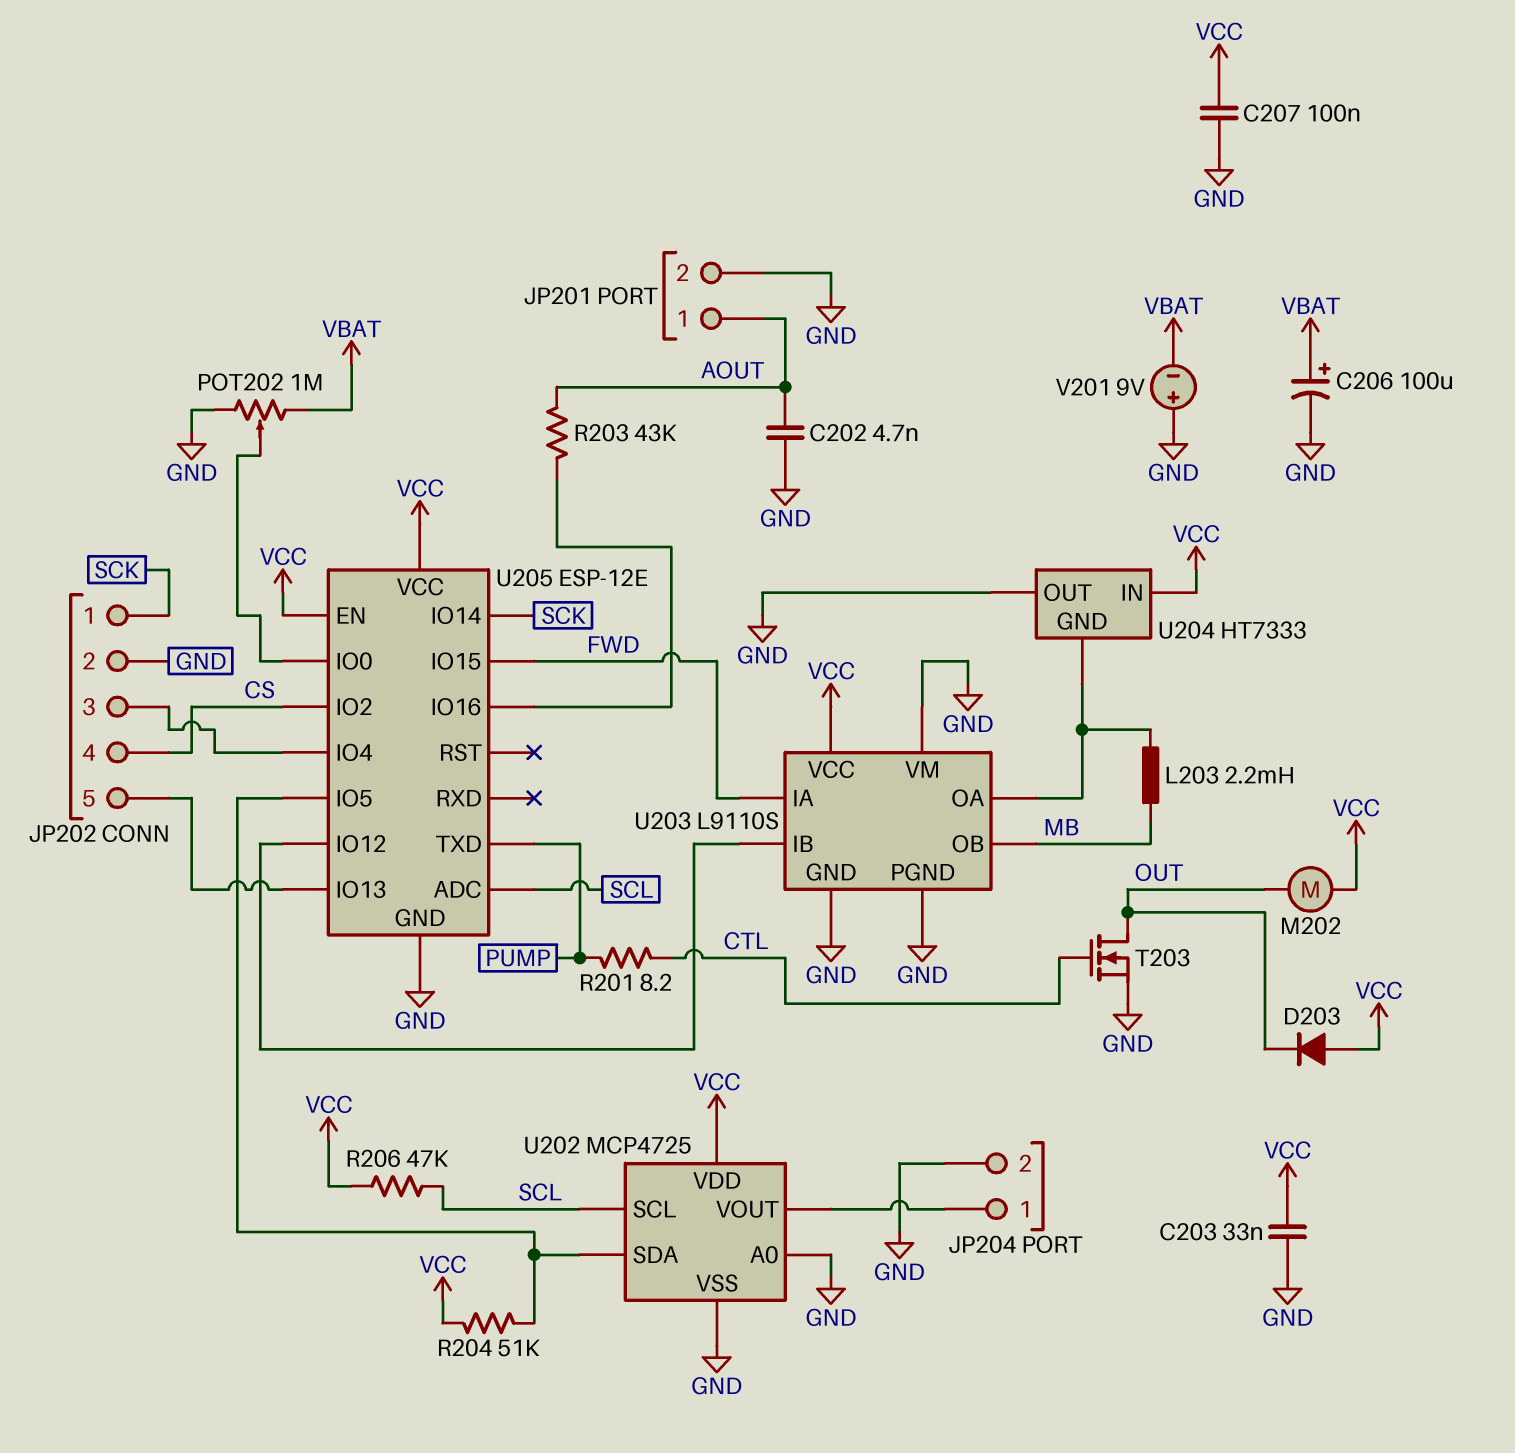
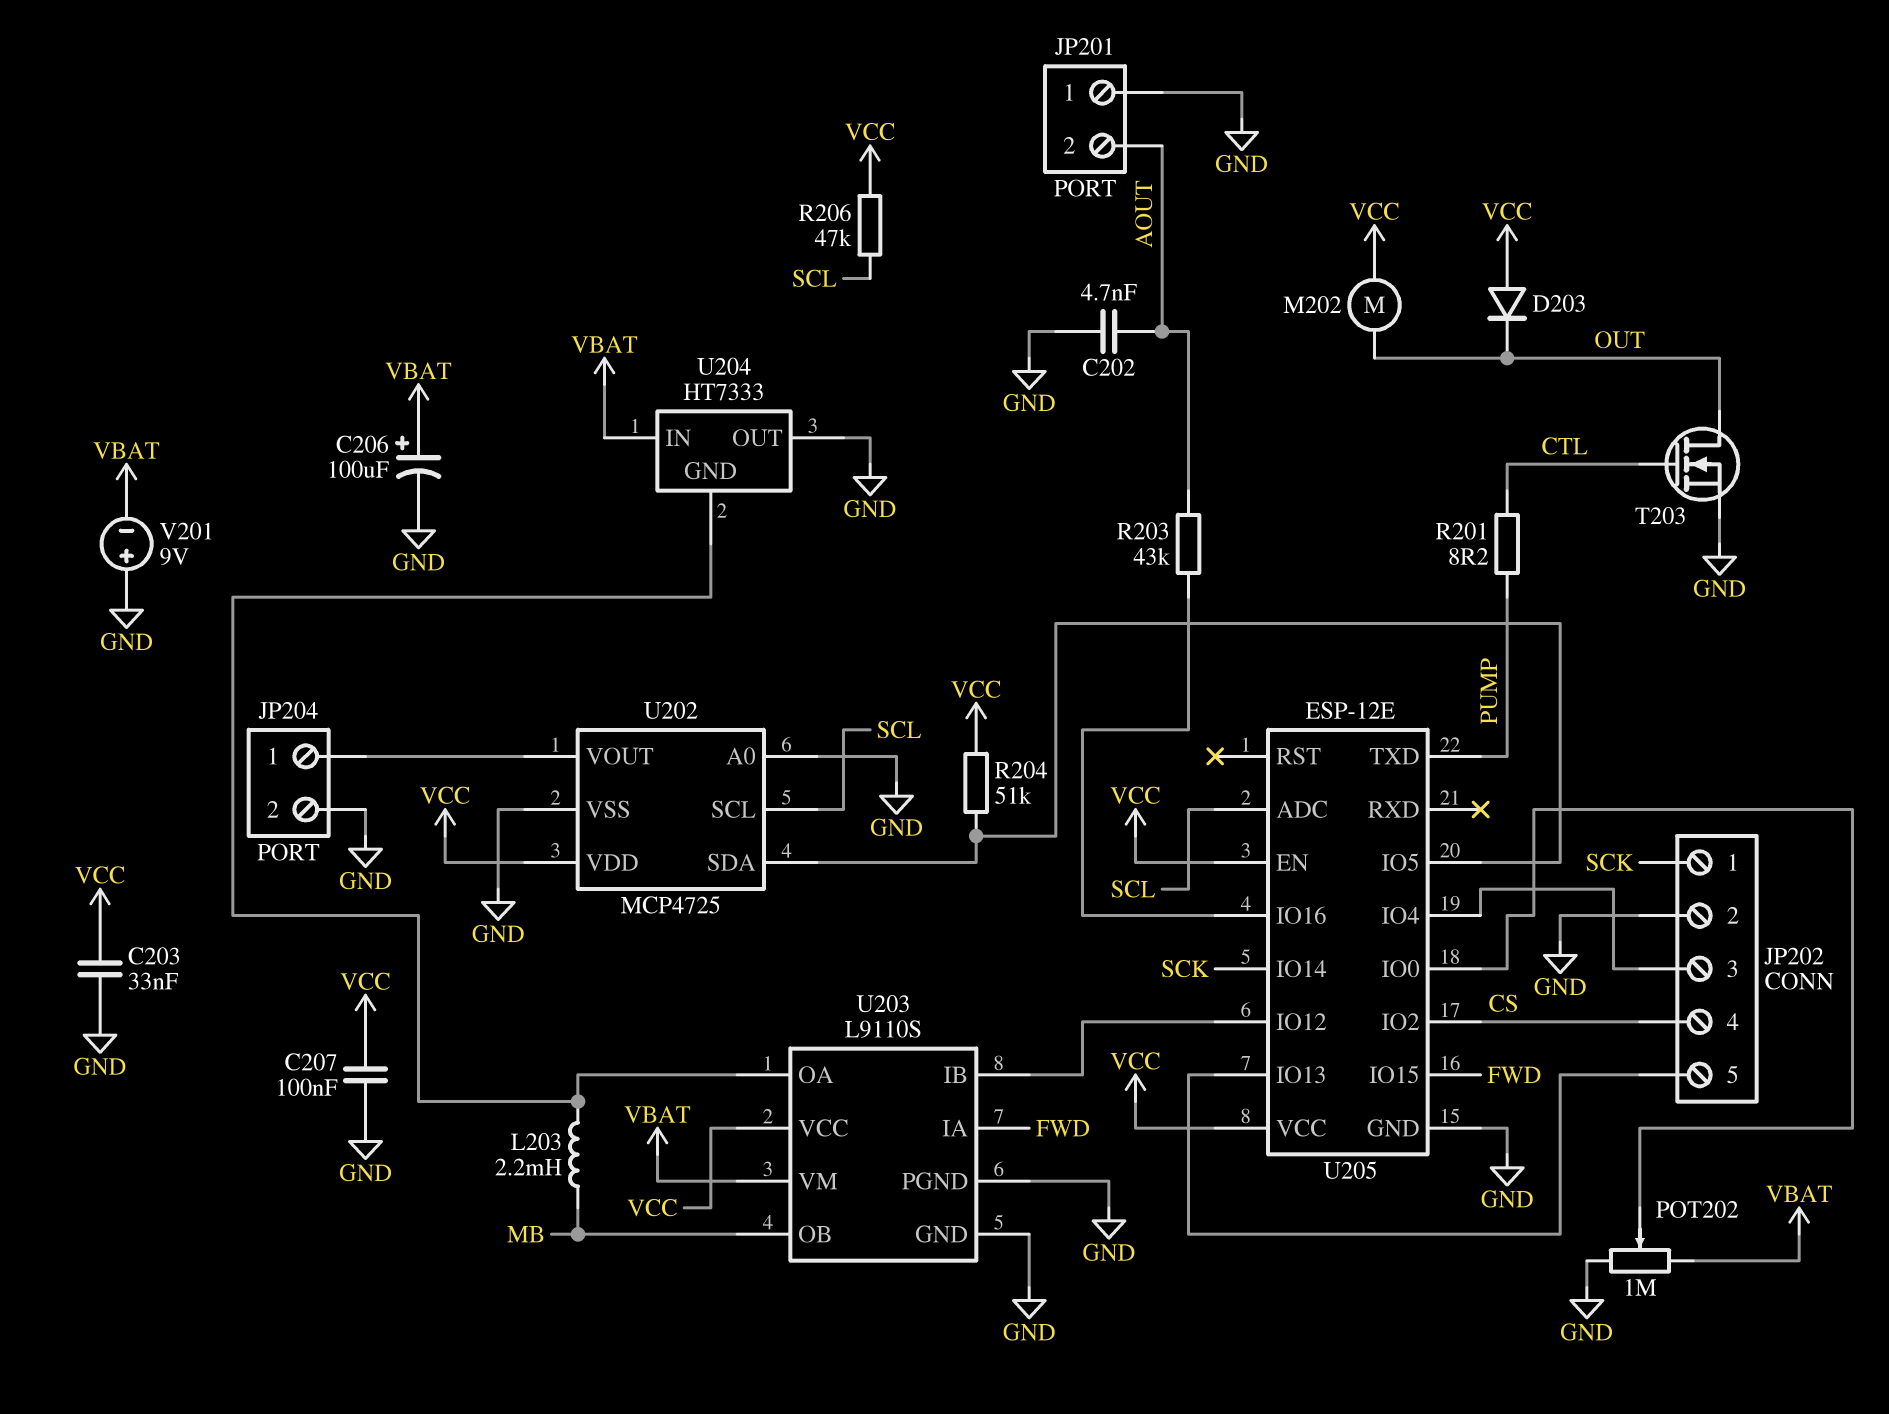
JP201 pin 1: AOUT -> GND
JP201 pin 2: GND -> AOUT
U203 pin VM: GND -> VBAT
U204 pin IN: VCC -> VBAT

